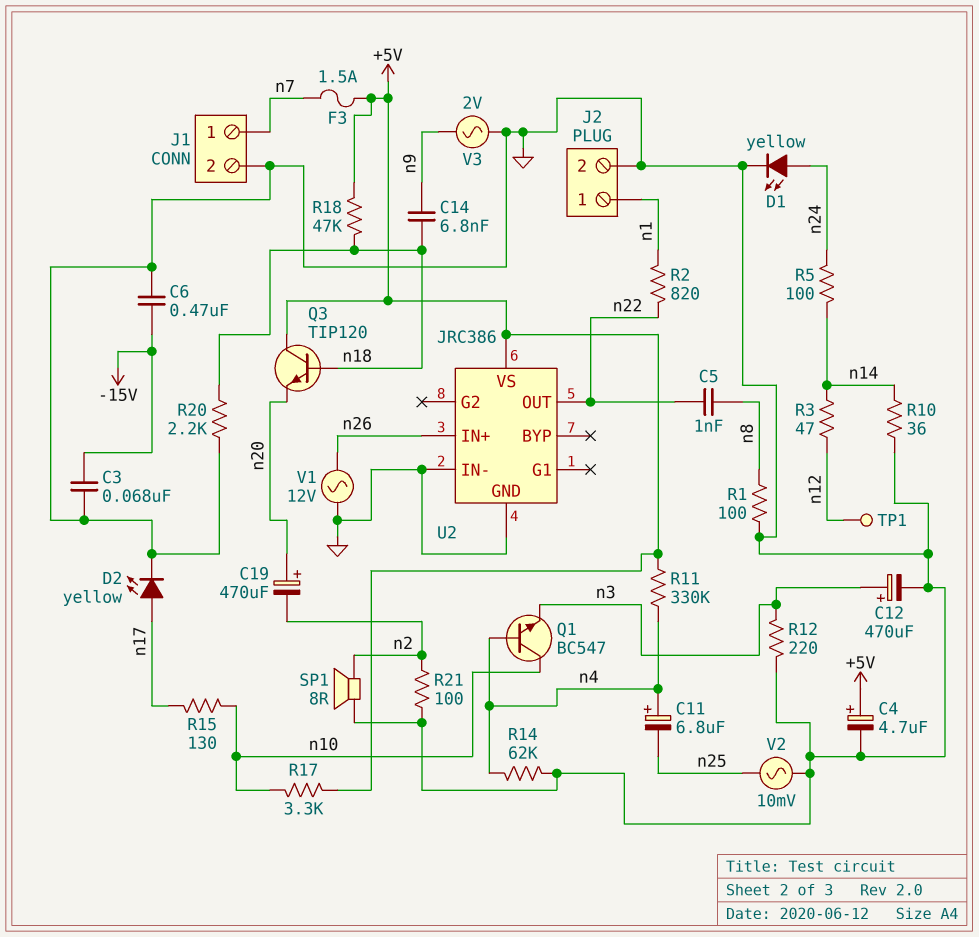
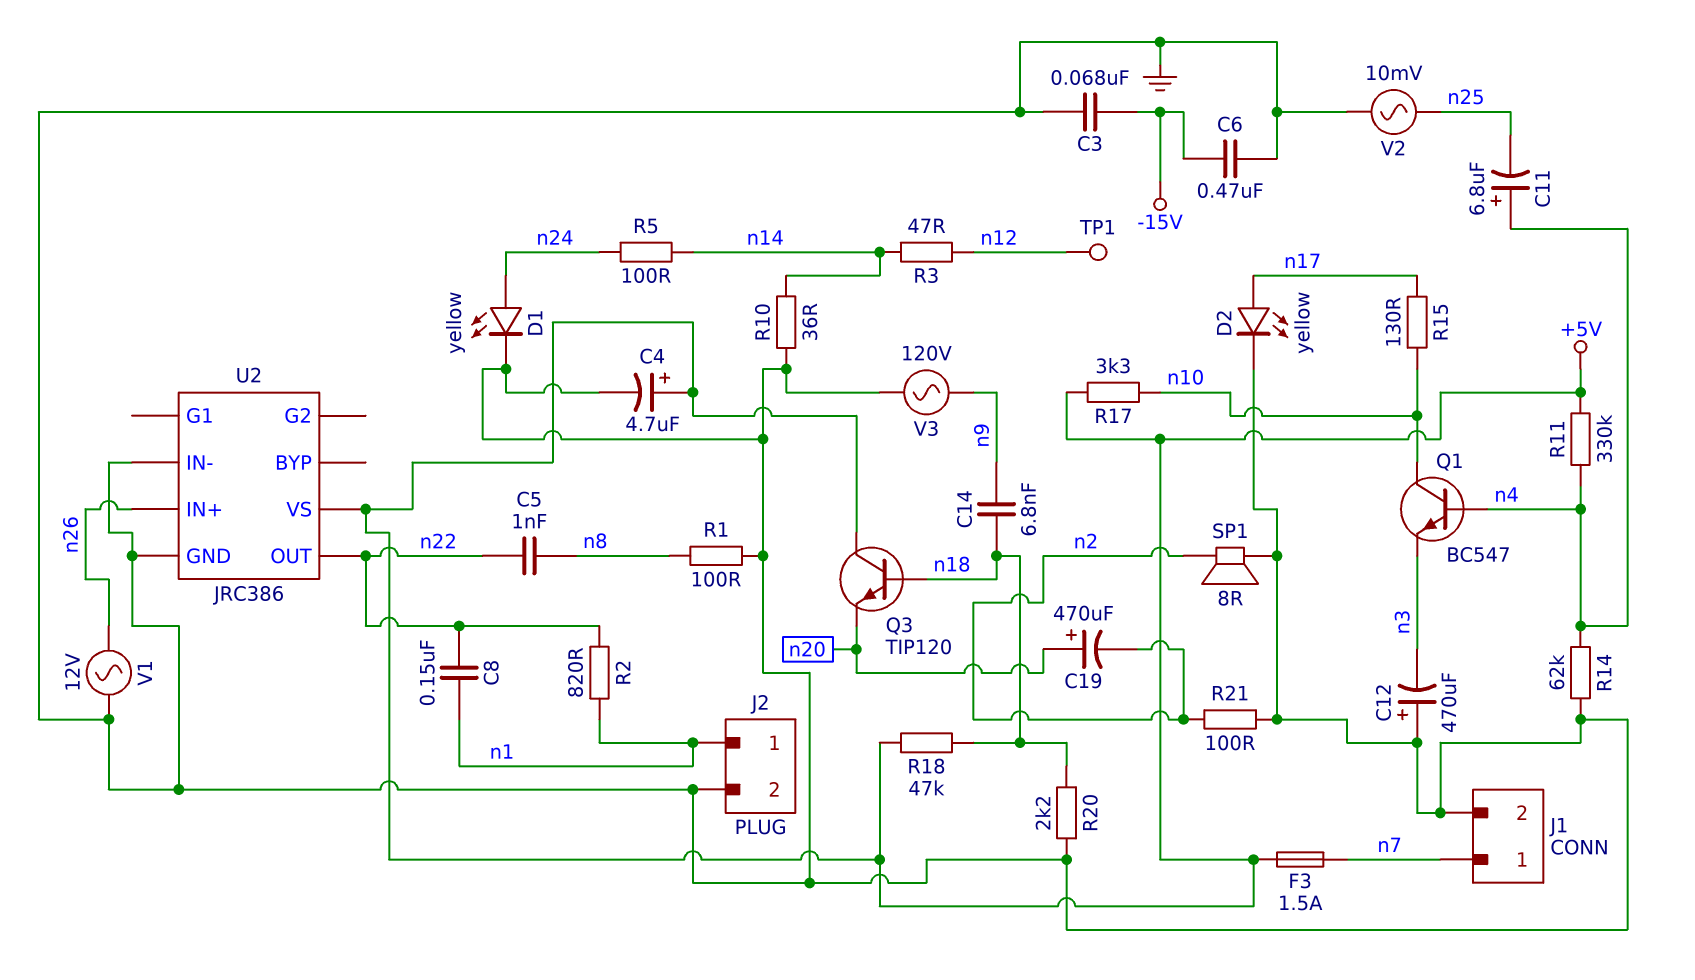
C8: none -> 150nF (n1, n22)
C12: 470uF (plus n3, minus GND) -> 470uF (plus GND, minus n3)
R12: 220 (GND, n3) -> none
V3: AC 2V (GND, n9) -> AC 120V (GND, n9)

